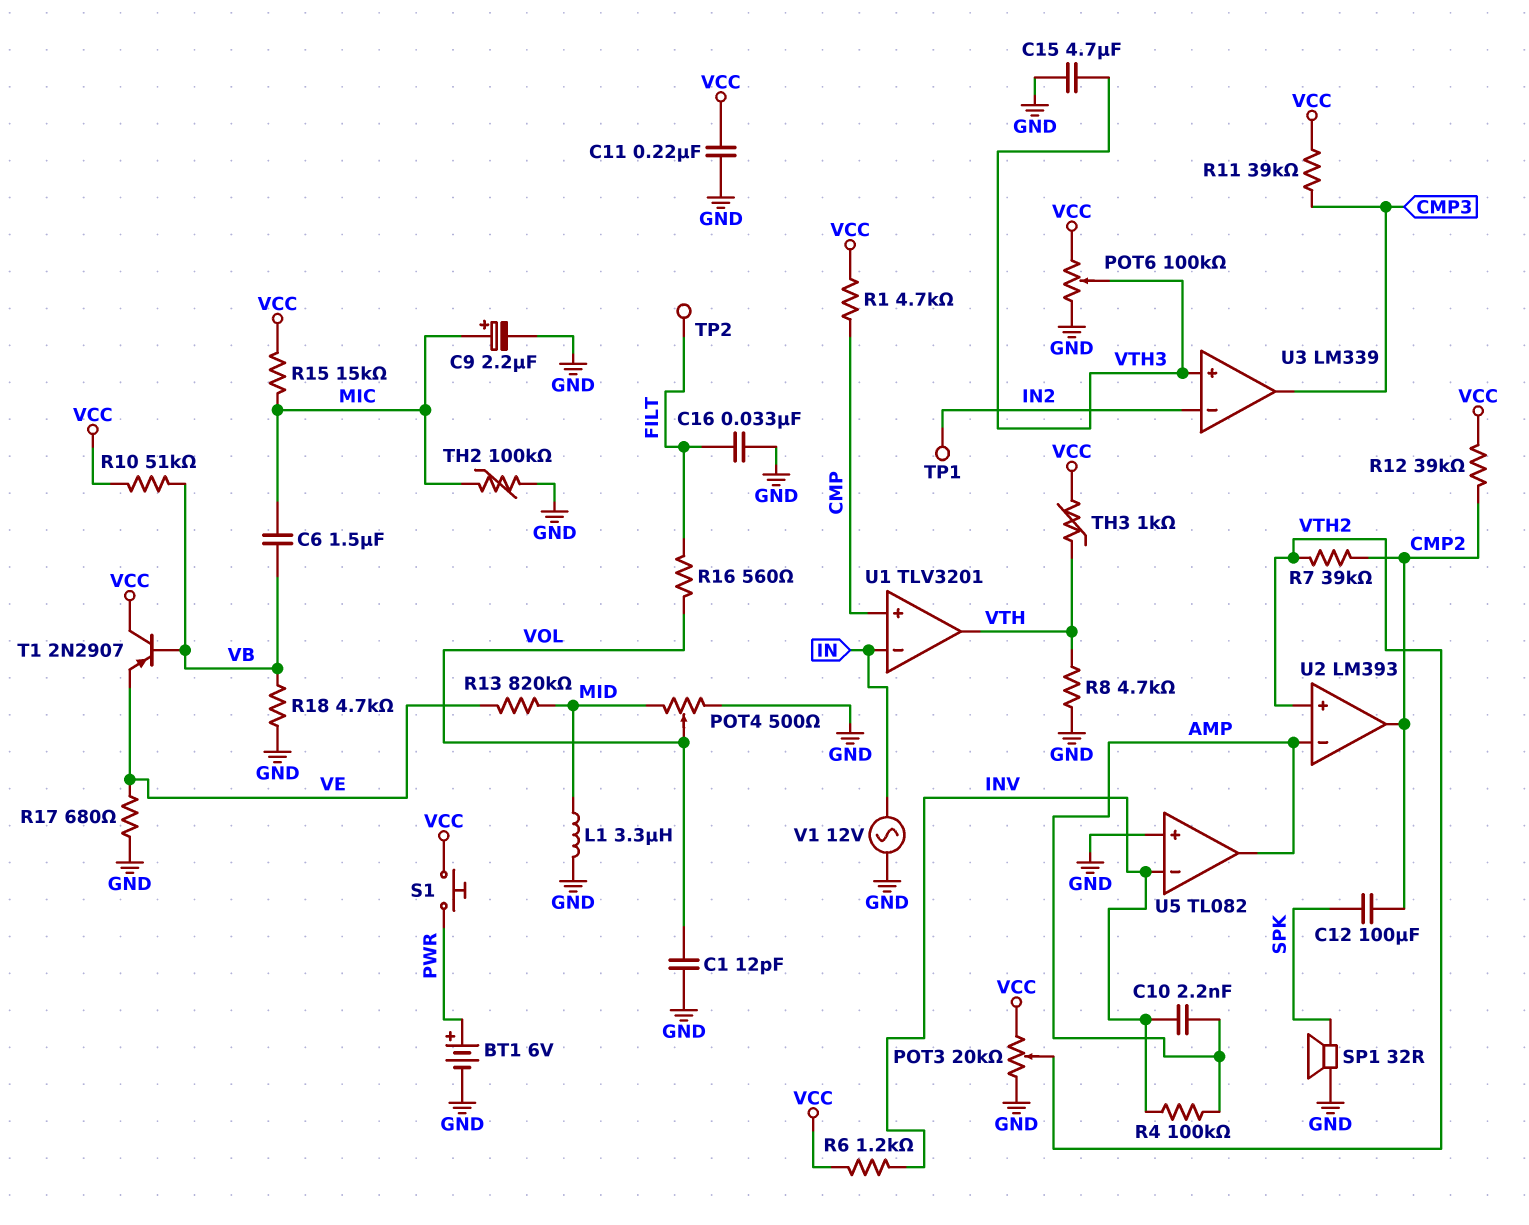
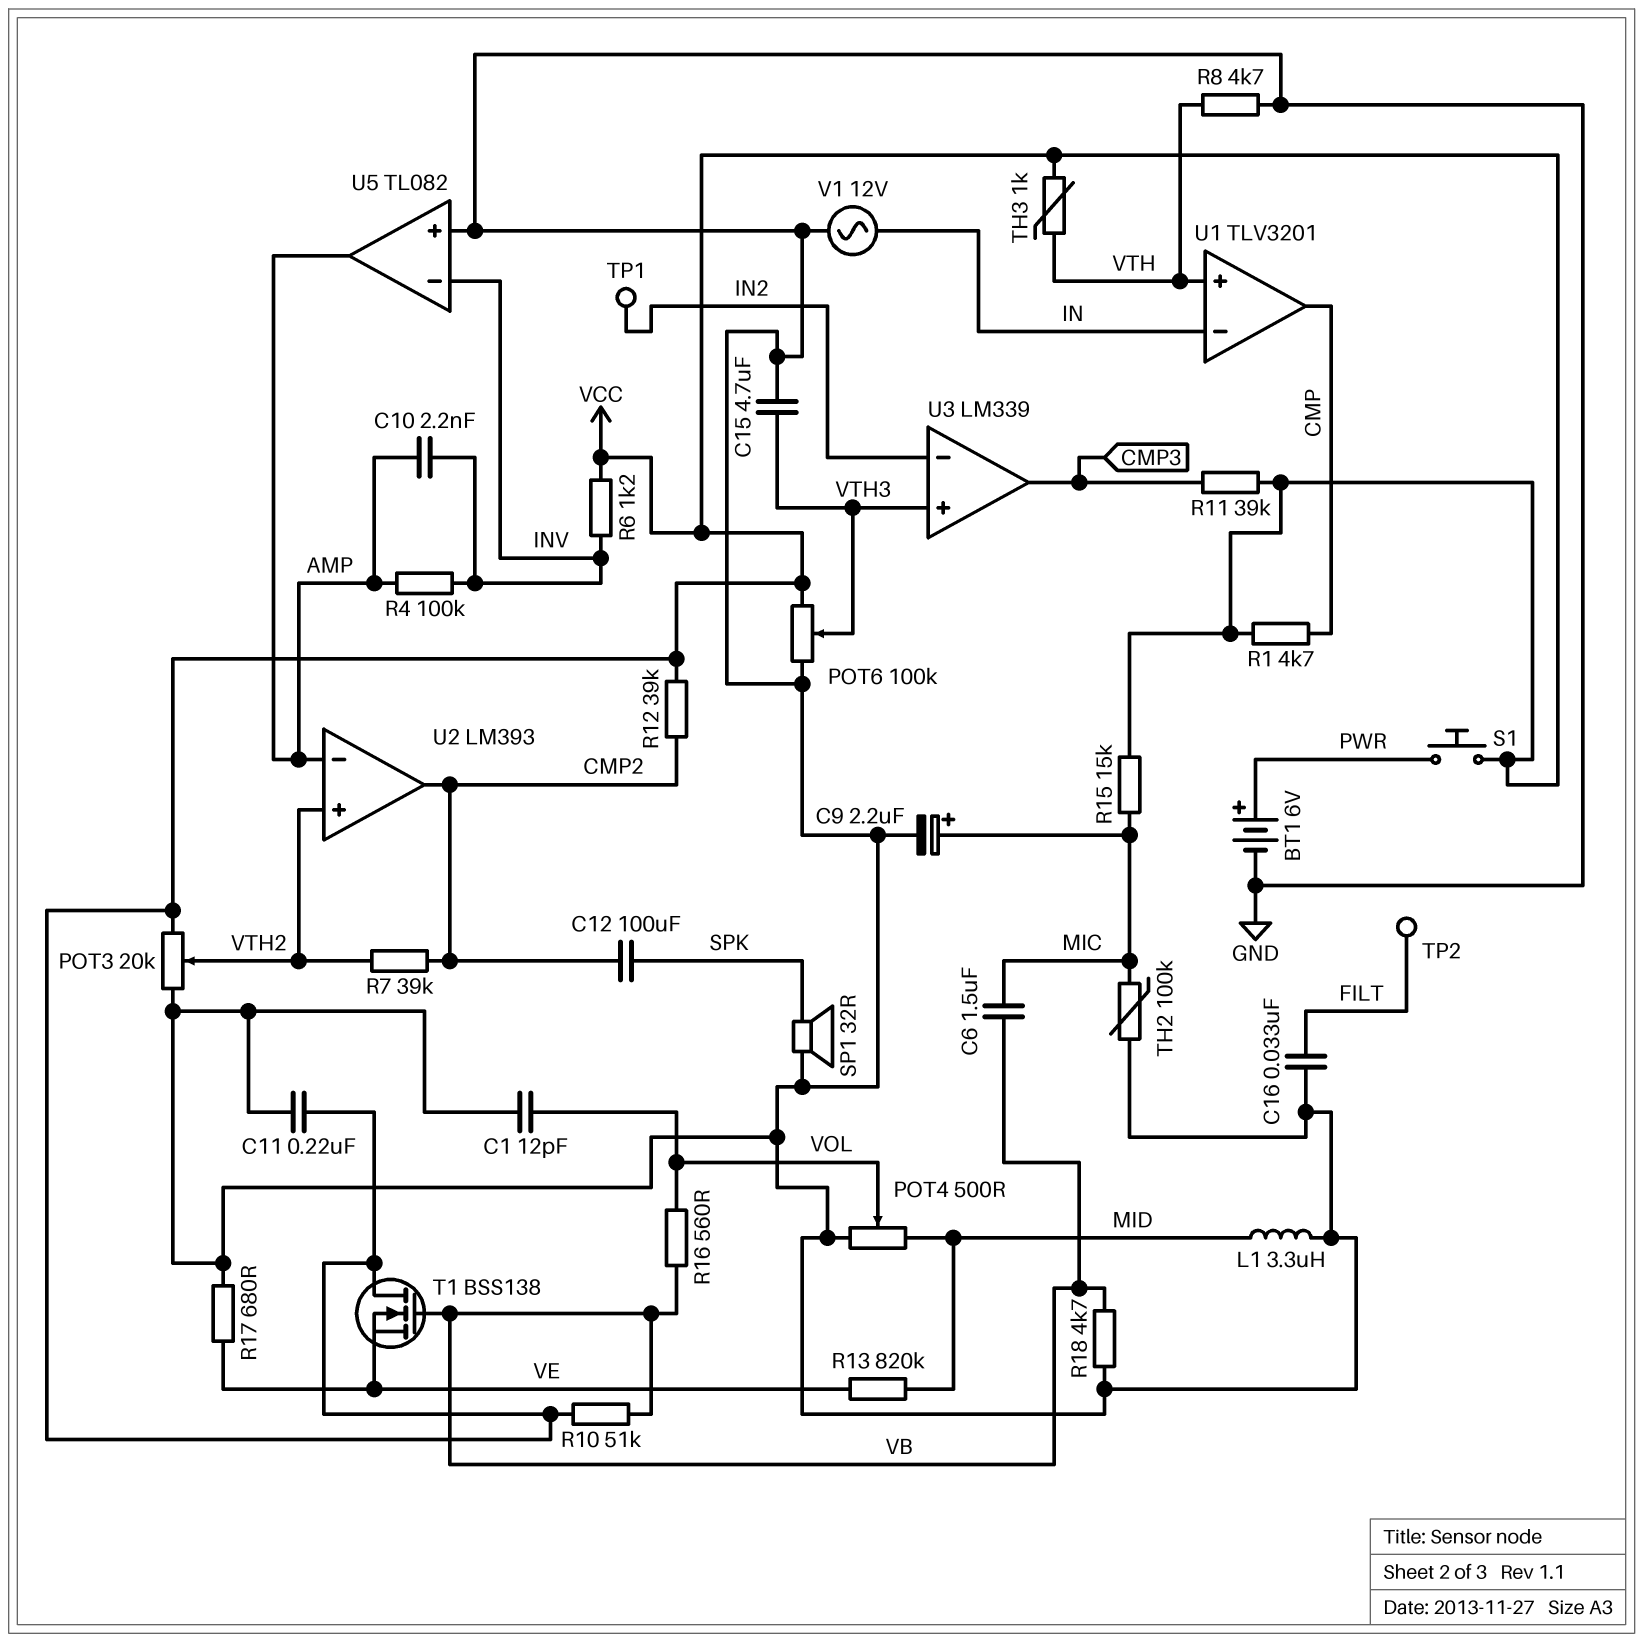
R16: 560 (FILT, VOL) -> 560 (VB, VOL)
T1: PNP 2N2907 (B VB, C VCC, E VE) -> NMOS BSS138 (G VB, D VCC, S VE)
U1 pin in+: CMP -> VTH
U1 pin out: VTH -> CMP

